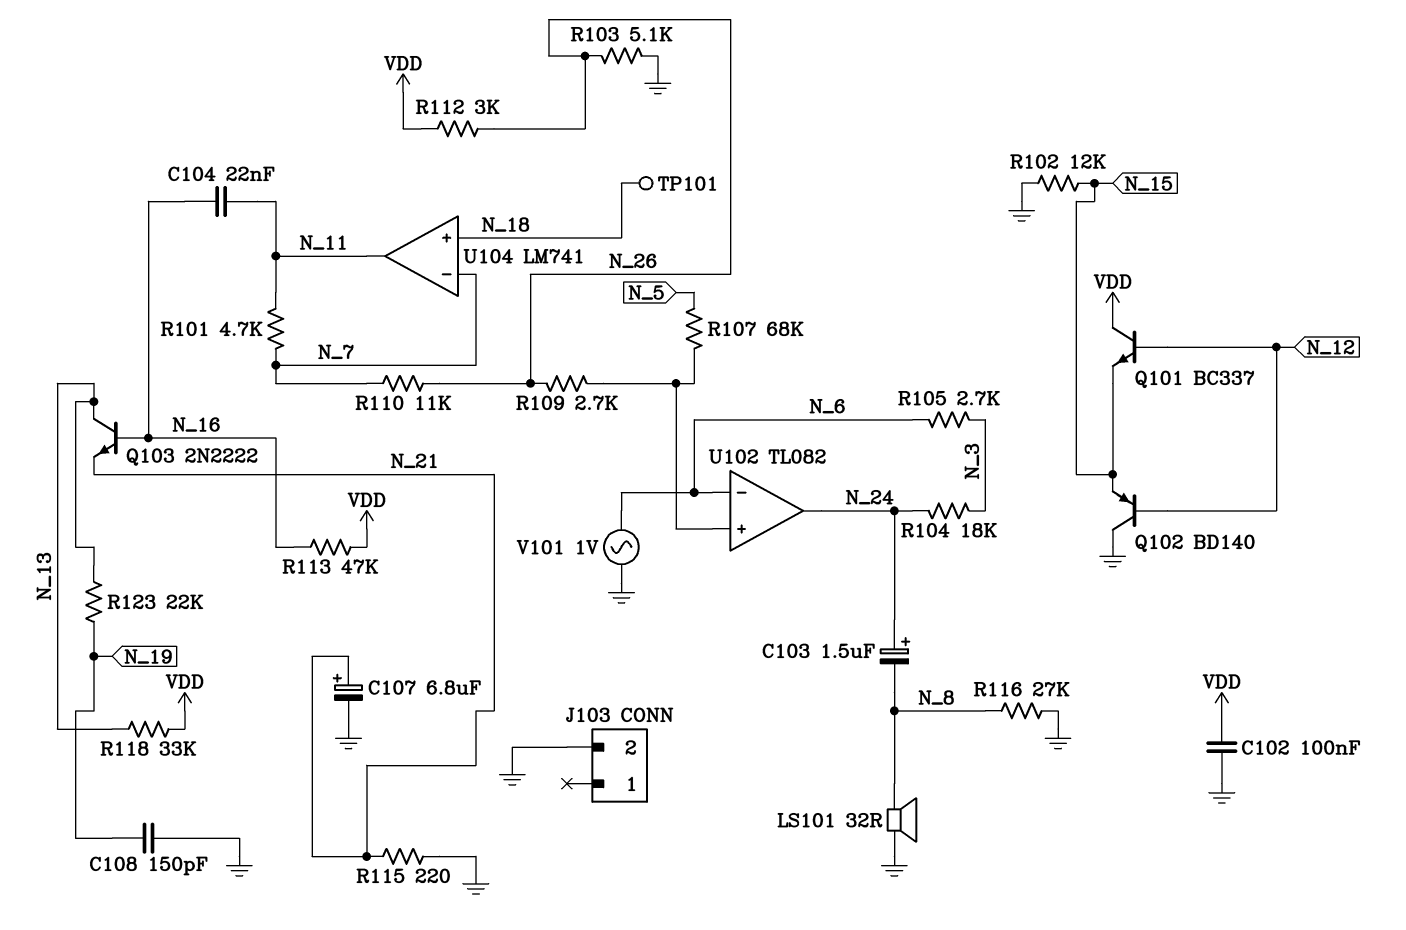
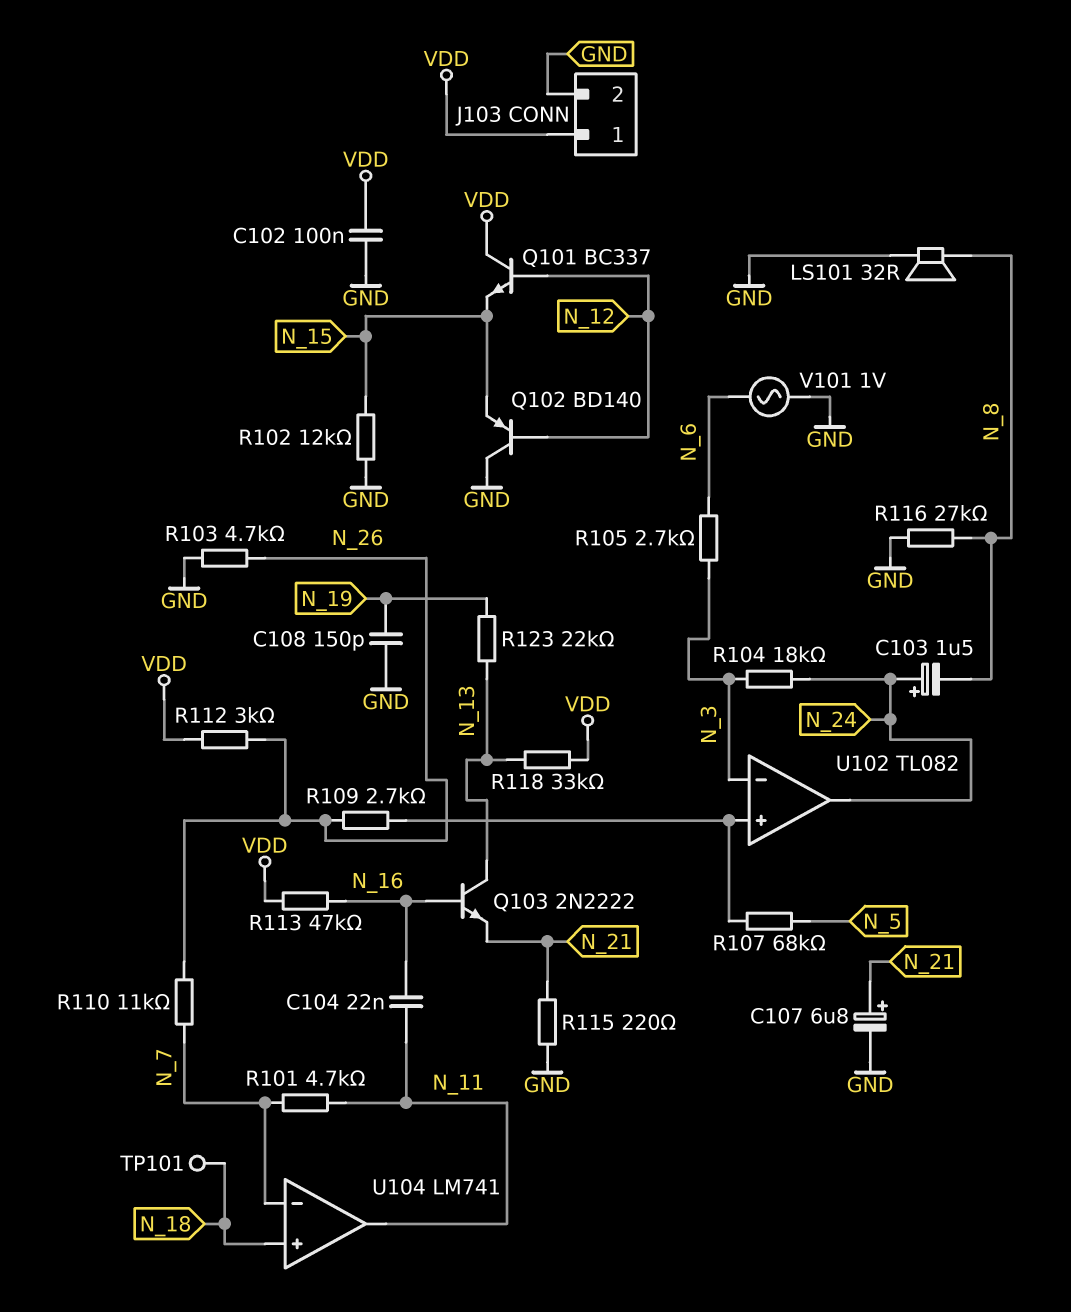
J103 pin 1: none -> VDD
R103: 5.1k (GND, N_26) -> 4.7k (GND, N_26)
U102 pin in-: N_6 -> N_3

